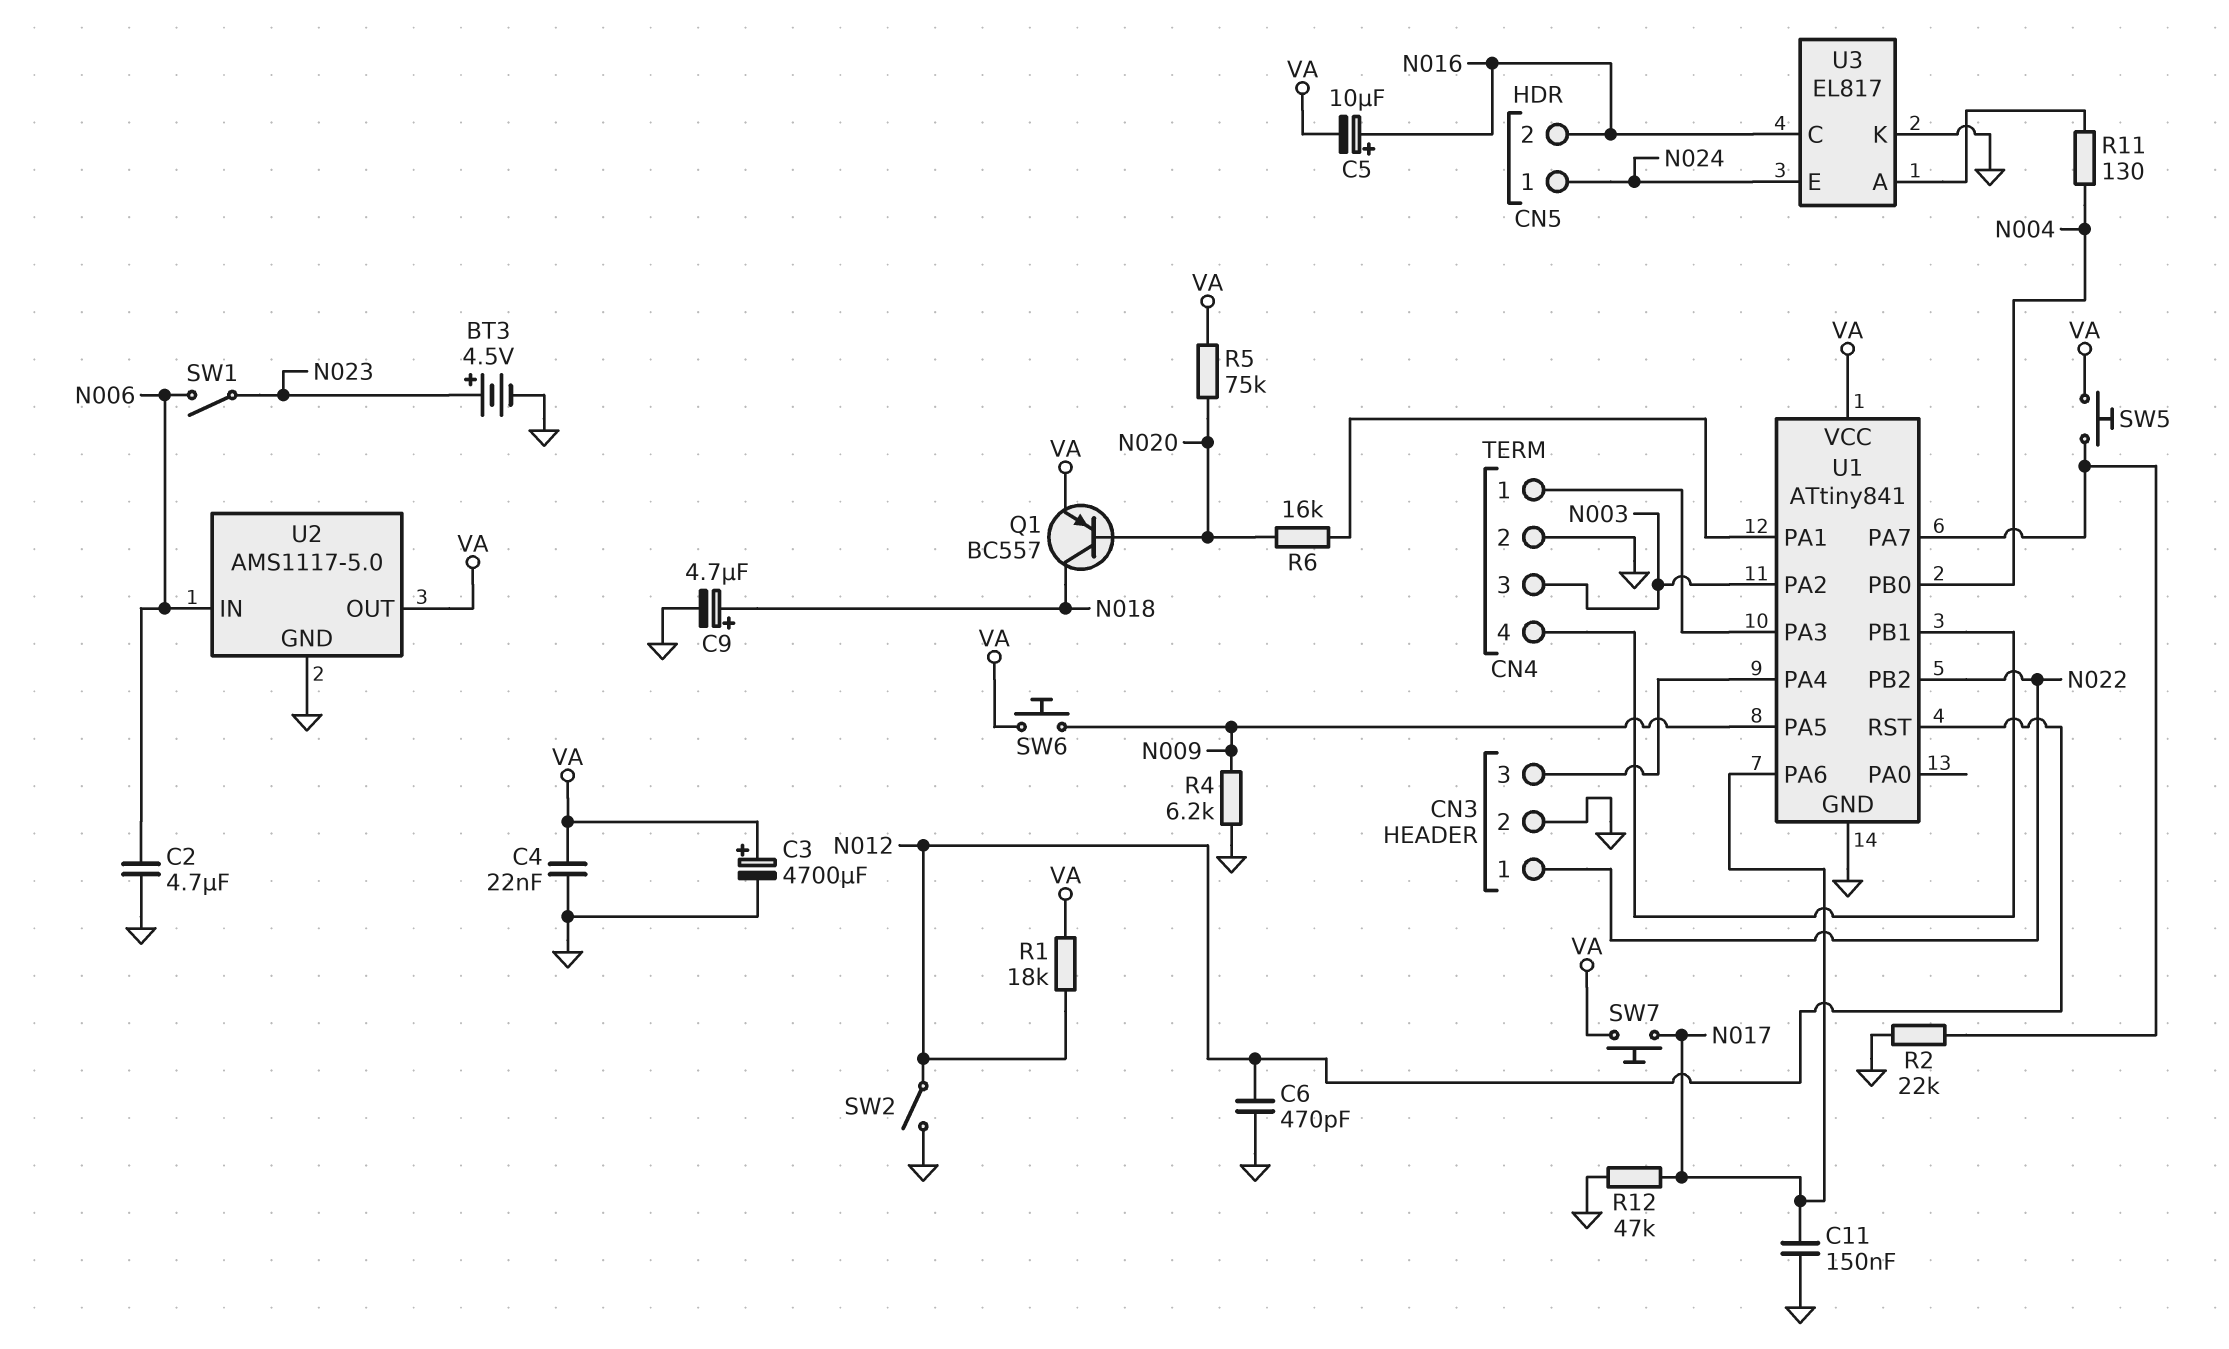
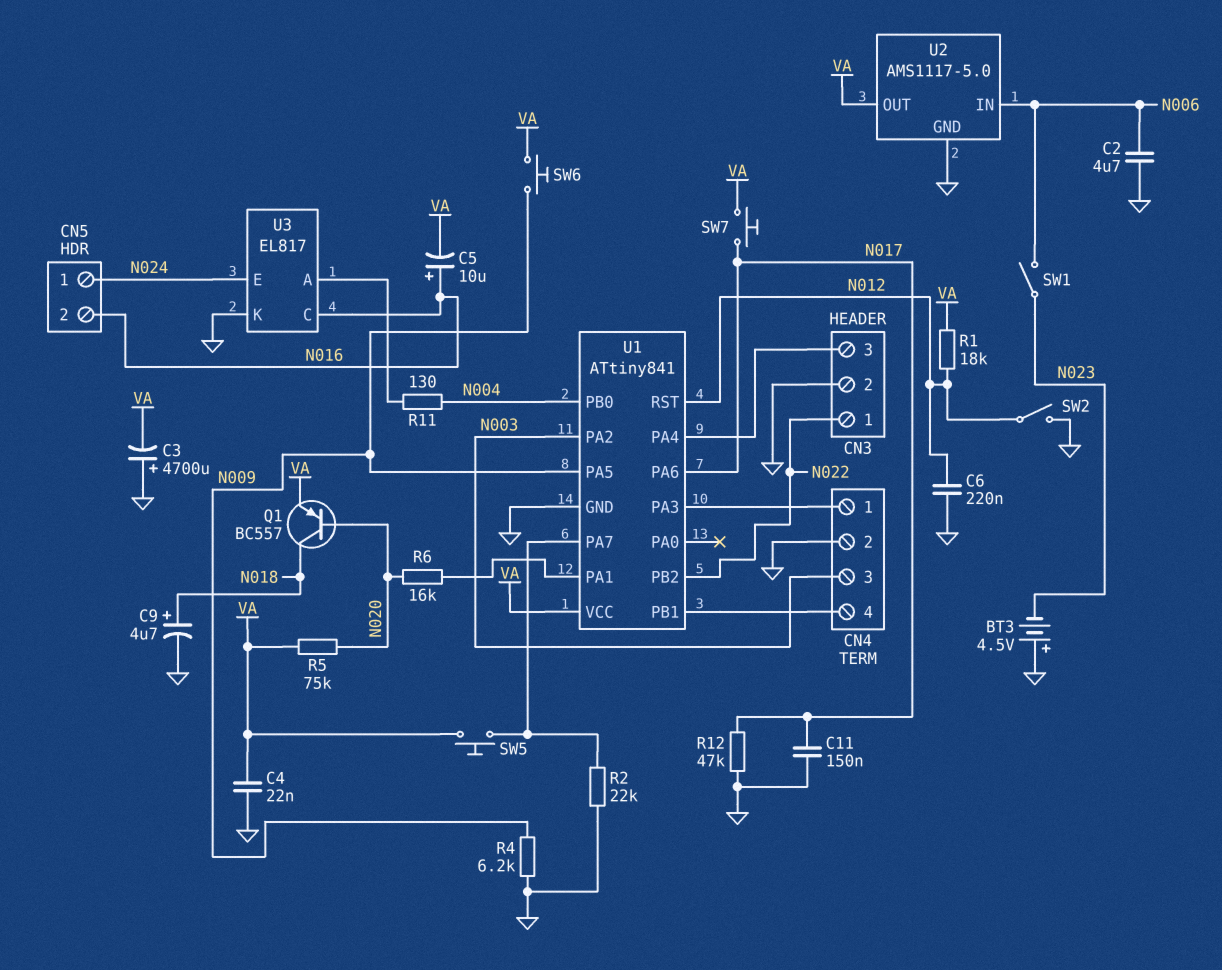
BT3: 4.5V (plus N023, minus GND) -> 4.5V (plus GND, minus N023)
C3: 4700uF (plus VA, minus GND) -> 4700uF (plus GND, minus VA)
C6: 470pF (GND, N012) -> 220nF (GND, N012)

